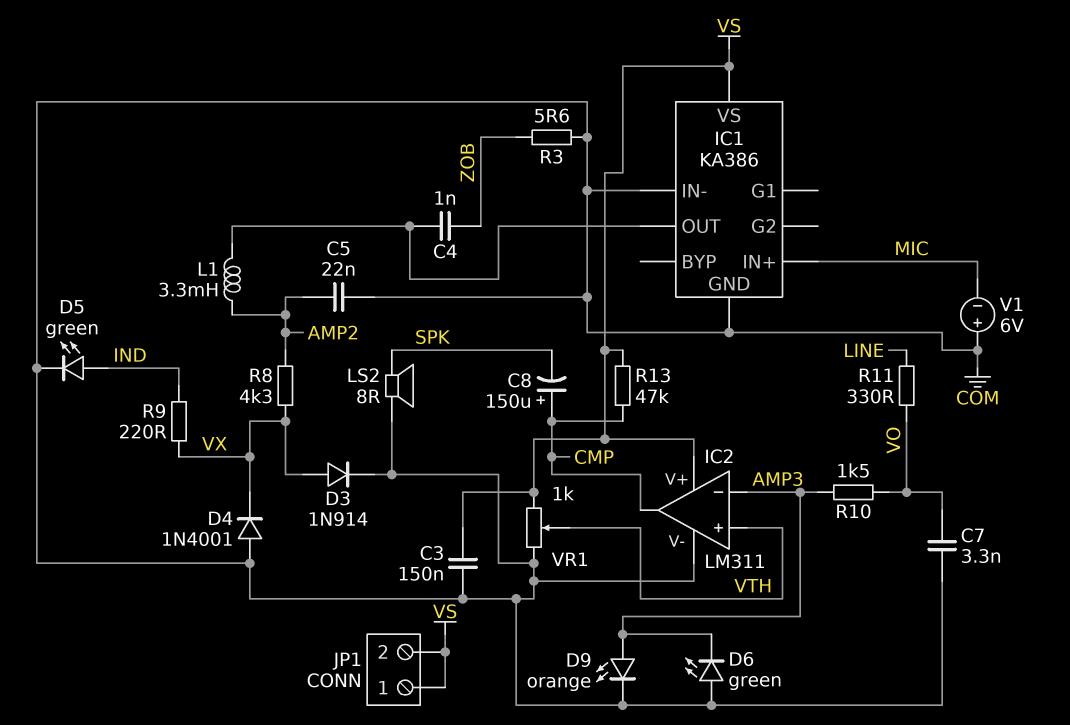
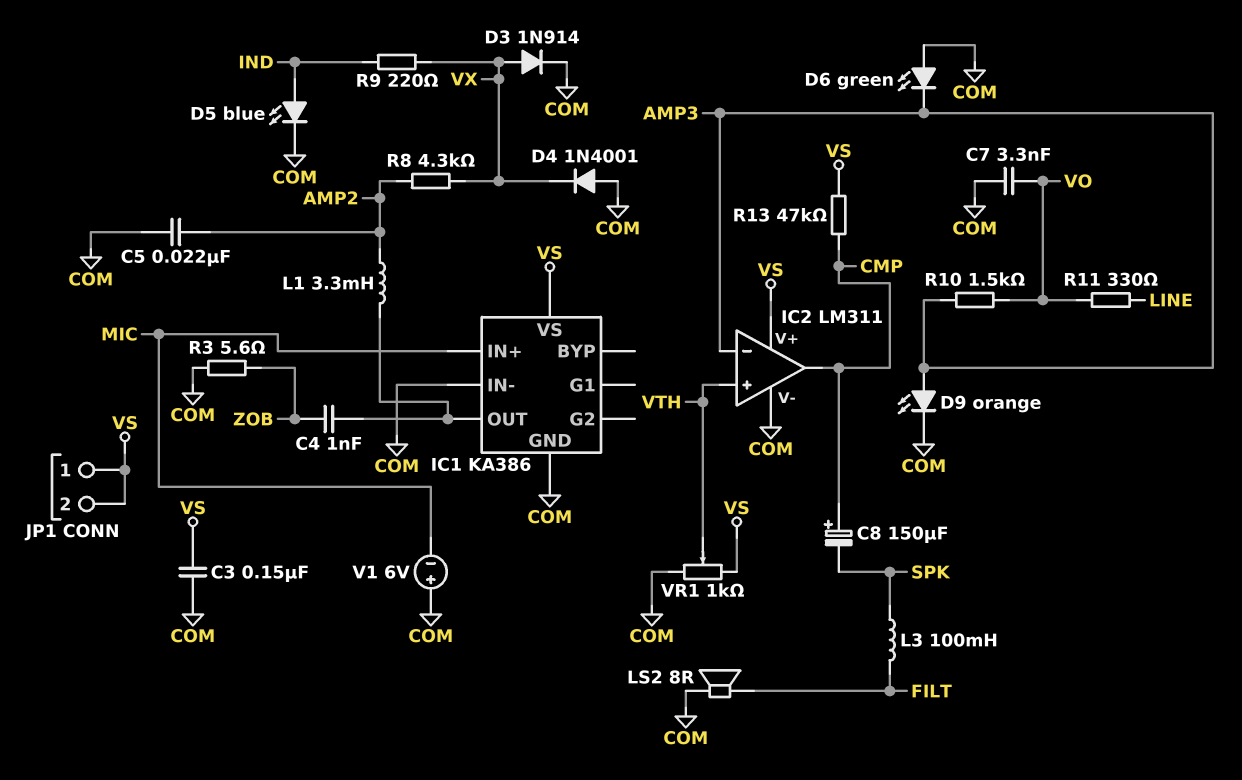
D5: LED green (A IND, K COM) -> LED blue (A IND, K COM)
L3: none -> 100mH (FILT, SPK)
LS2: speaker 8R (COM, SPK) -> speaker 8R (COM, FILT)

